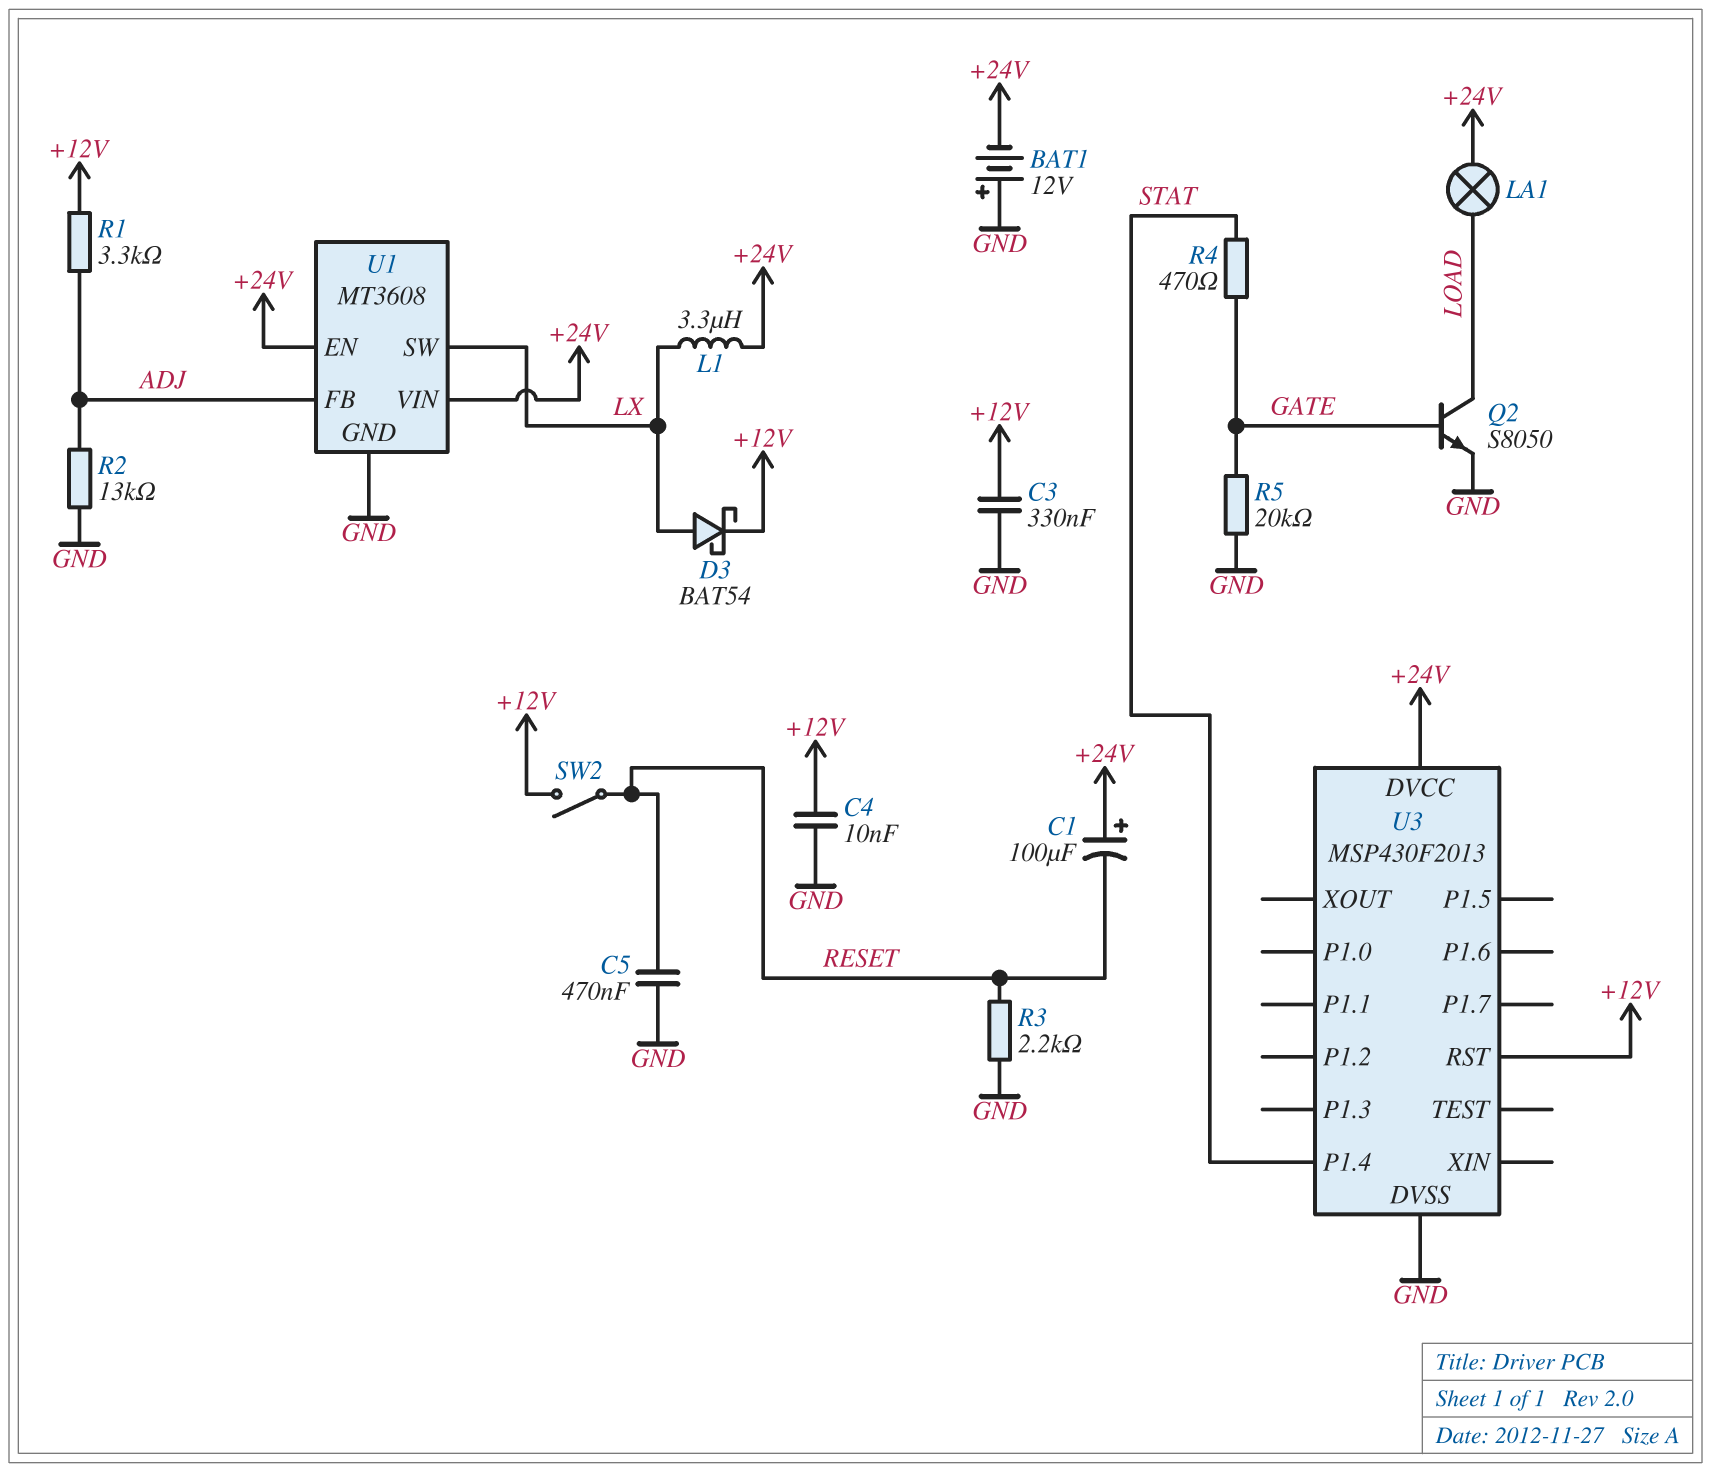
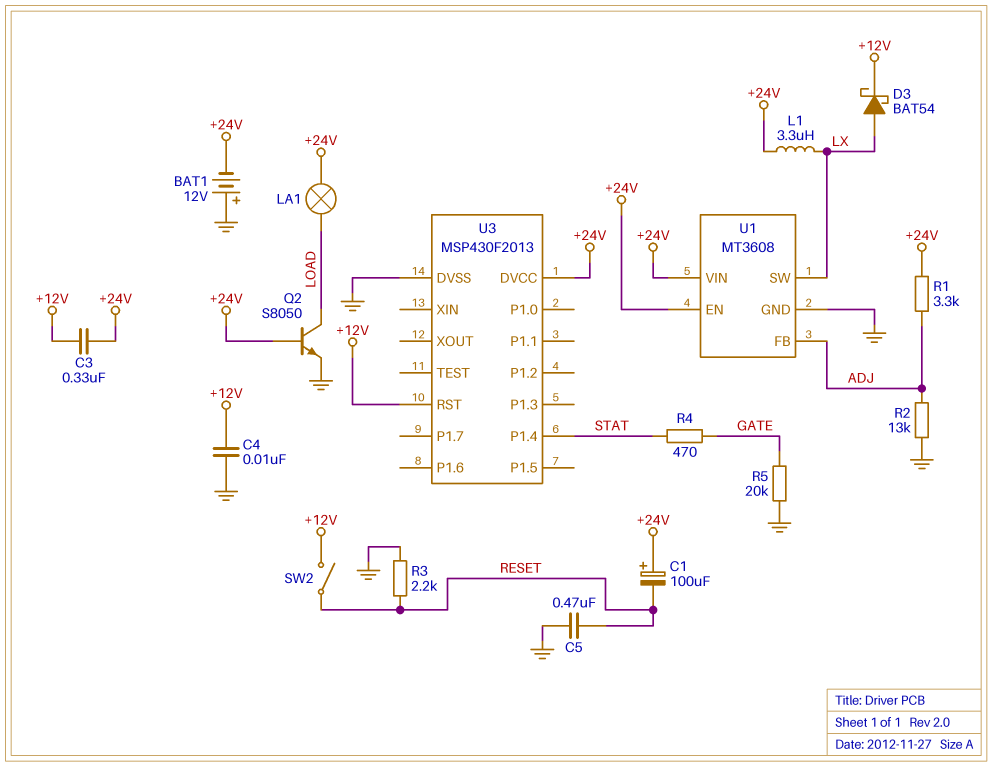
C3: 330nF (+12V, GND) -> 330nF (+12V, +24V)
Q2: NPN S8050 (B GATE, C LOAD, E GND) -> NPN S8050 (B +24V, C LOAD, E GND)
R1: 3.3k (+12V, ADJ) -> 3.3k (+24V, ADJ)

